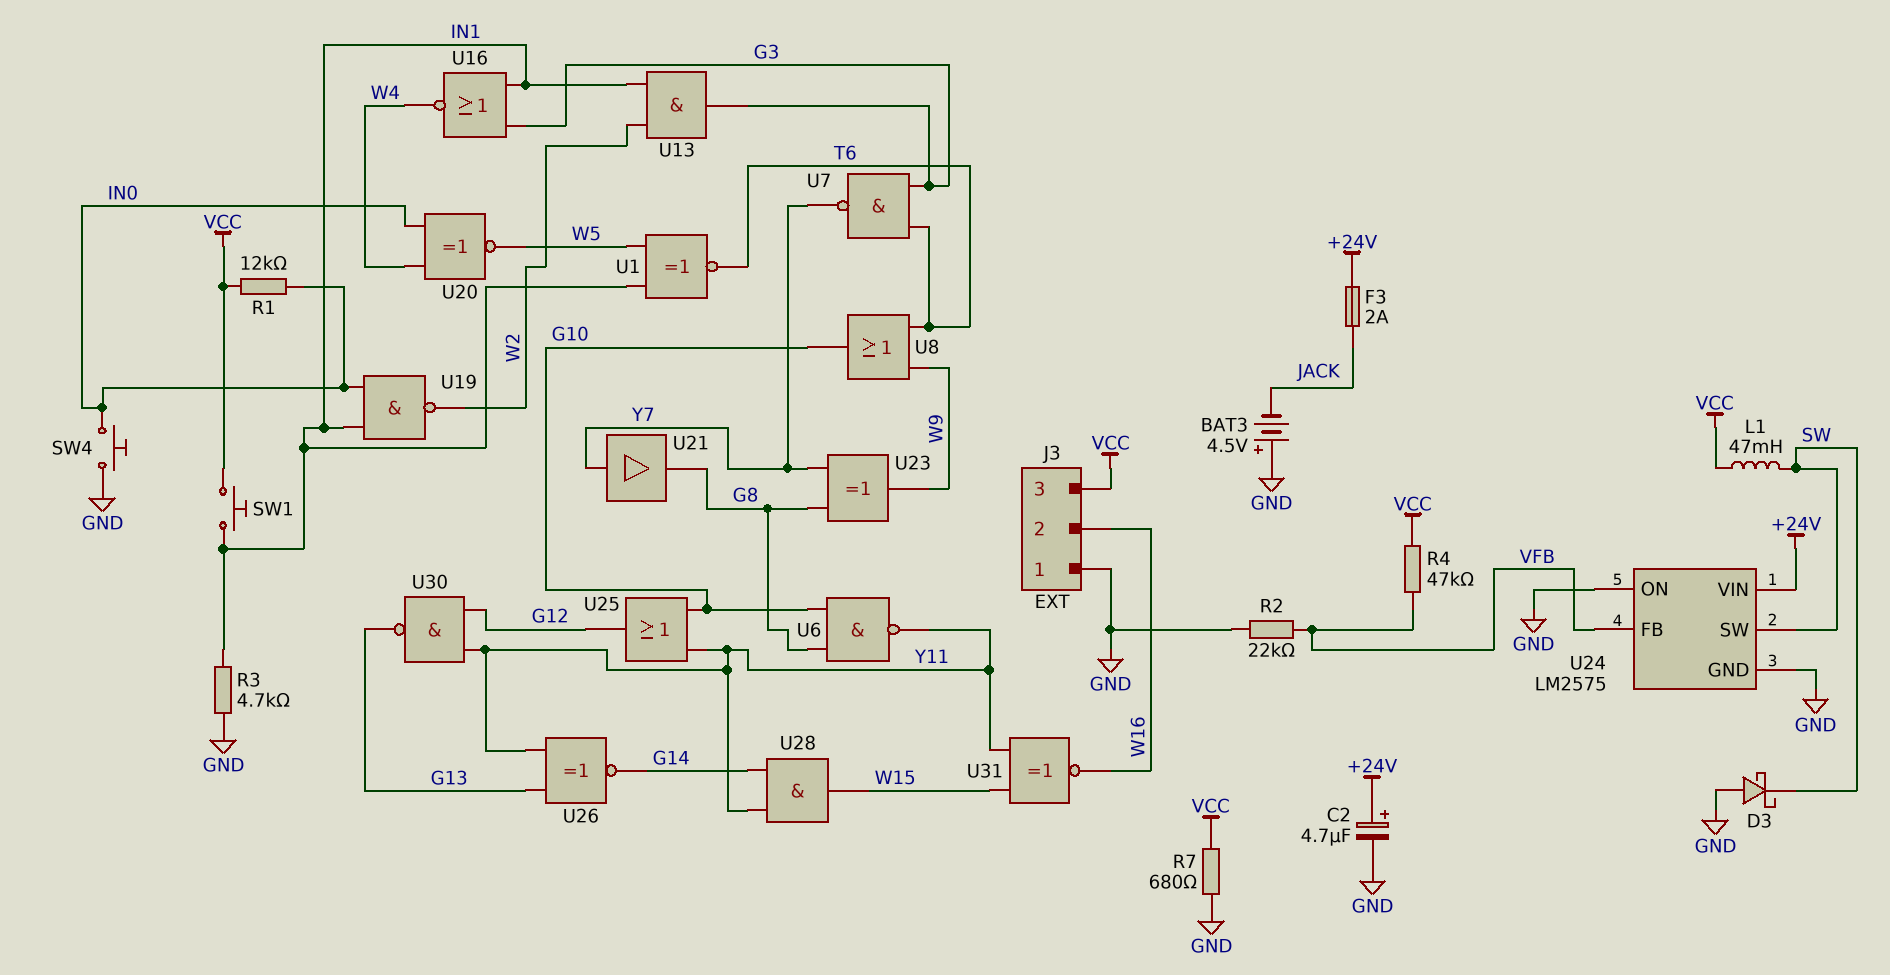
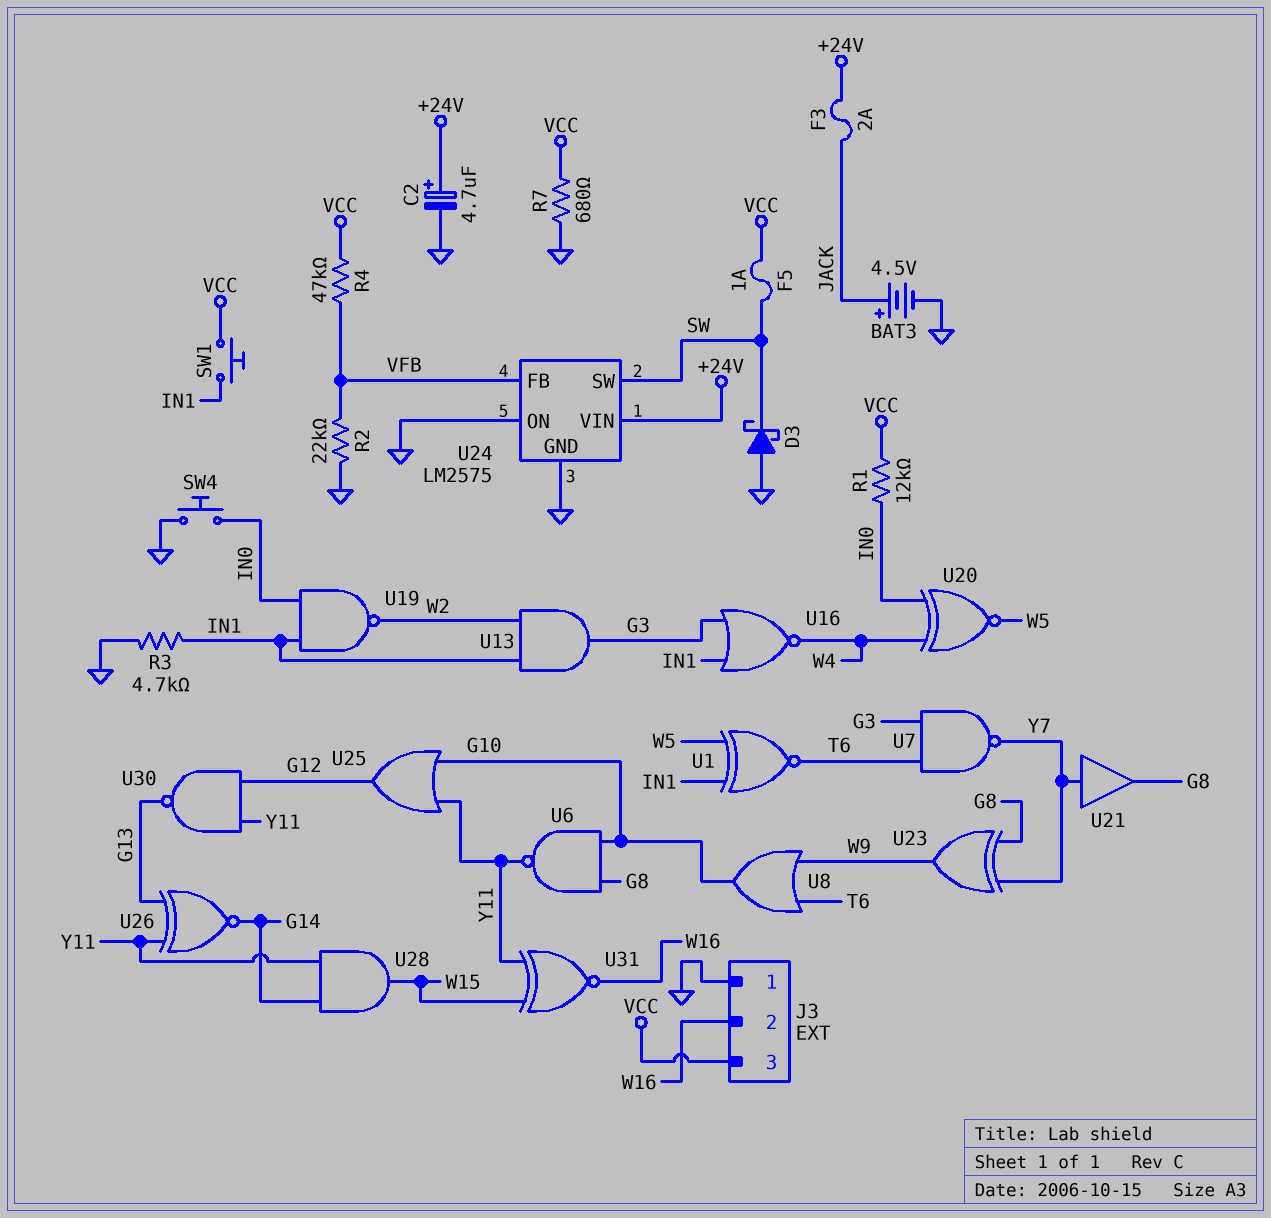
BAT3: 4.5V (plus GND, minus JACK) -> 4.5V (plus JACK, minus GND)
F5: none -> 1A (SW, VCC)
L1: 47mH (SW, VCC) -> none

